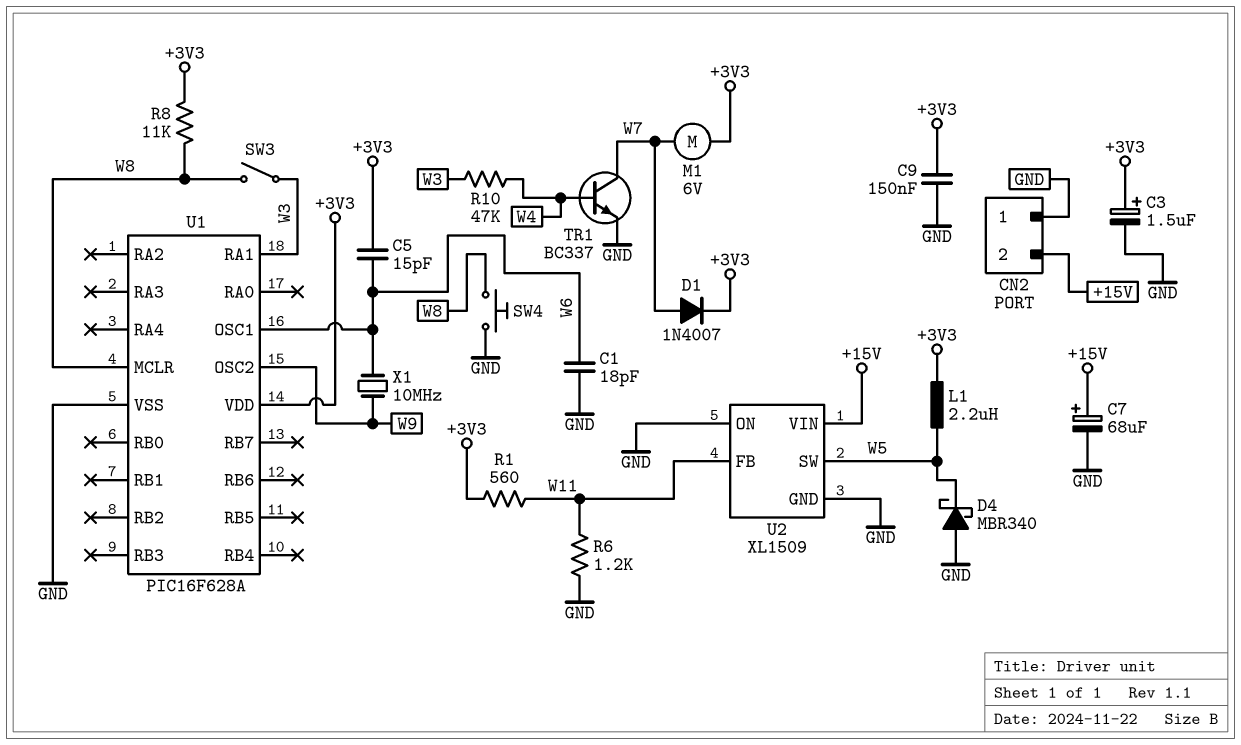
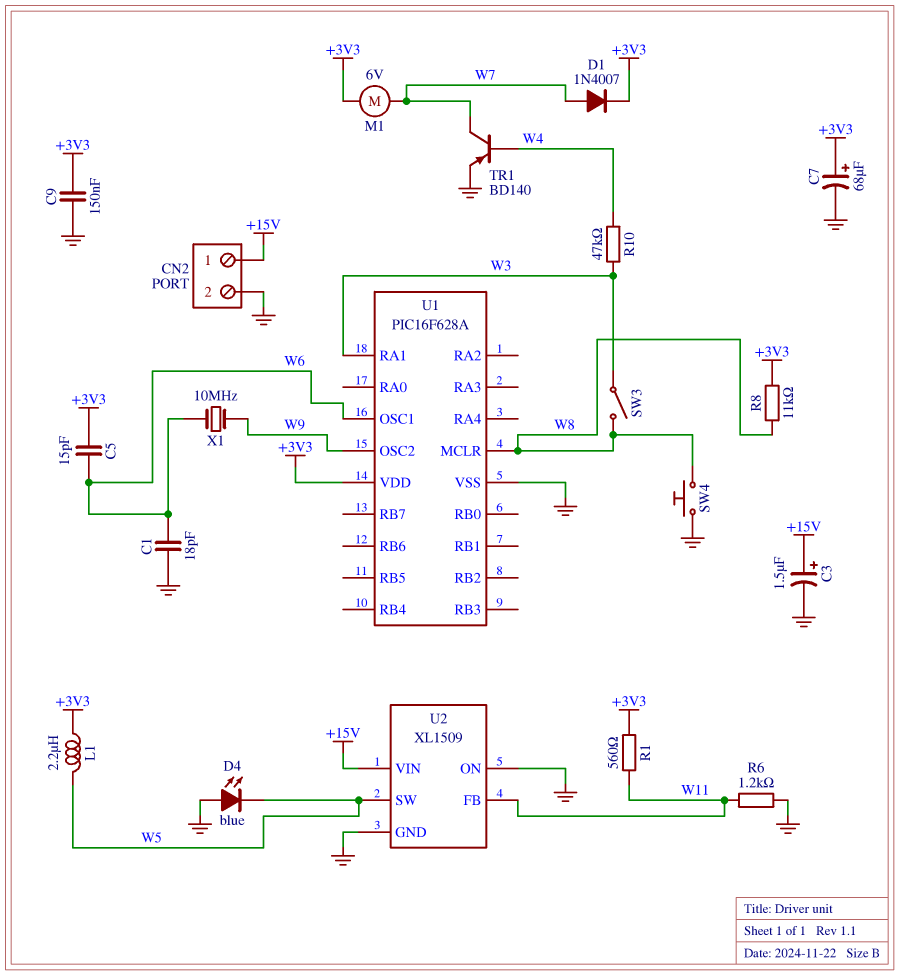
C3: 1.5uF (plus +3V3, minus GND) -> 1.5uF (plus +15V, minus GND)
C7: 68uF (plus +15V, minus GND) -> 68uF (plus +3V3, minus GND)
CN2 pin 1: GND -> +15V
CN2 pin 2: +15V -> GND
D4: schottky MBR340 (A GND, K W5) -> LED blue (A GND, K W5)
TR1: NPN BC337 (B W4, C W7, E GND) -> PNP BD140 (B W4, C W7, E GND)

